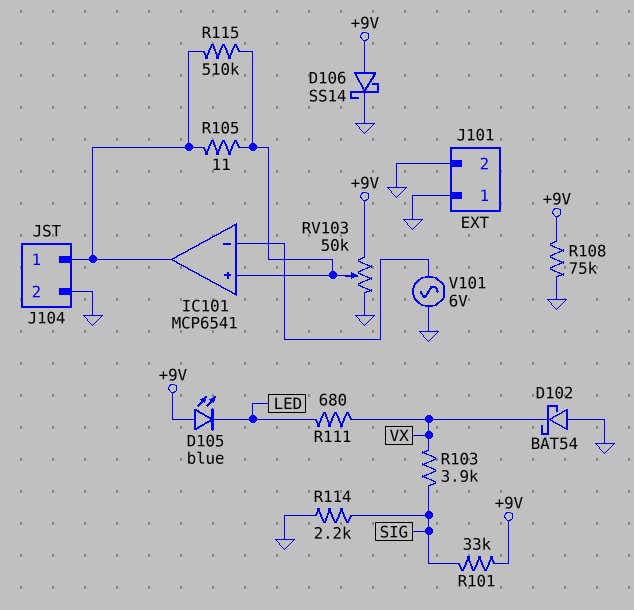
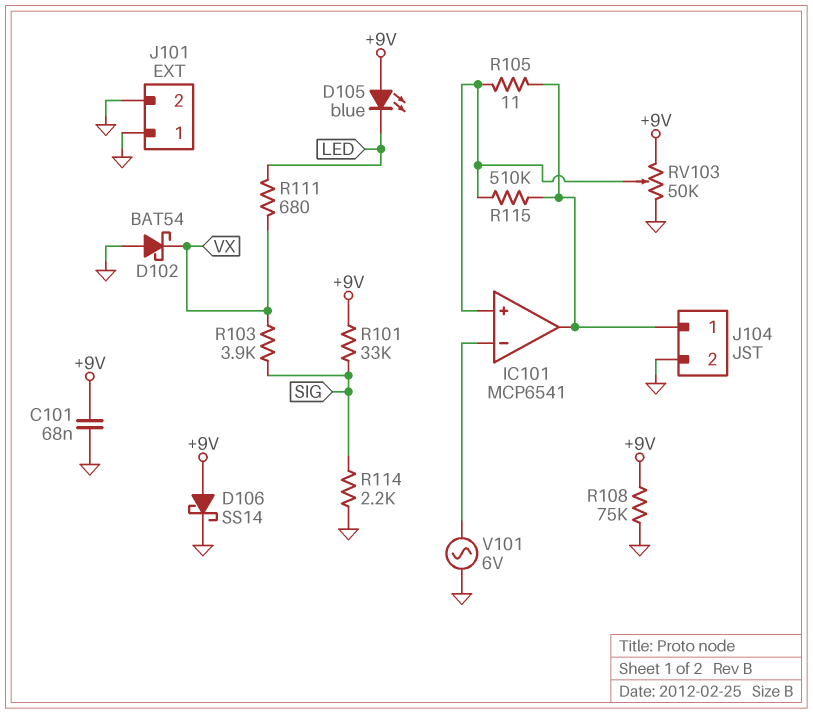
C101: none -> 68nF (+9V, GND)

